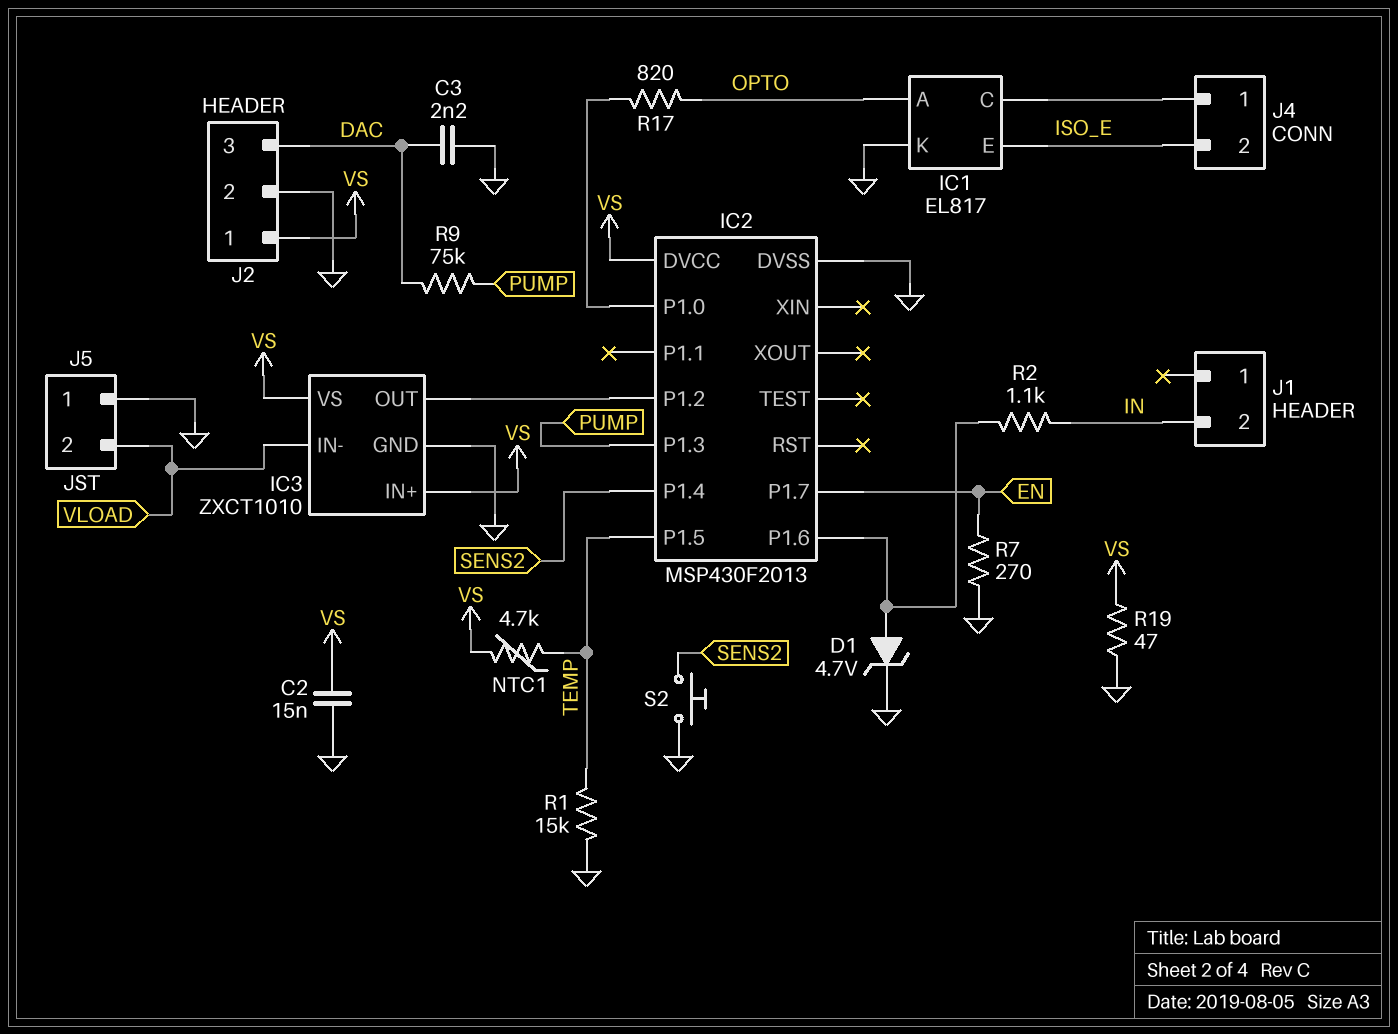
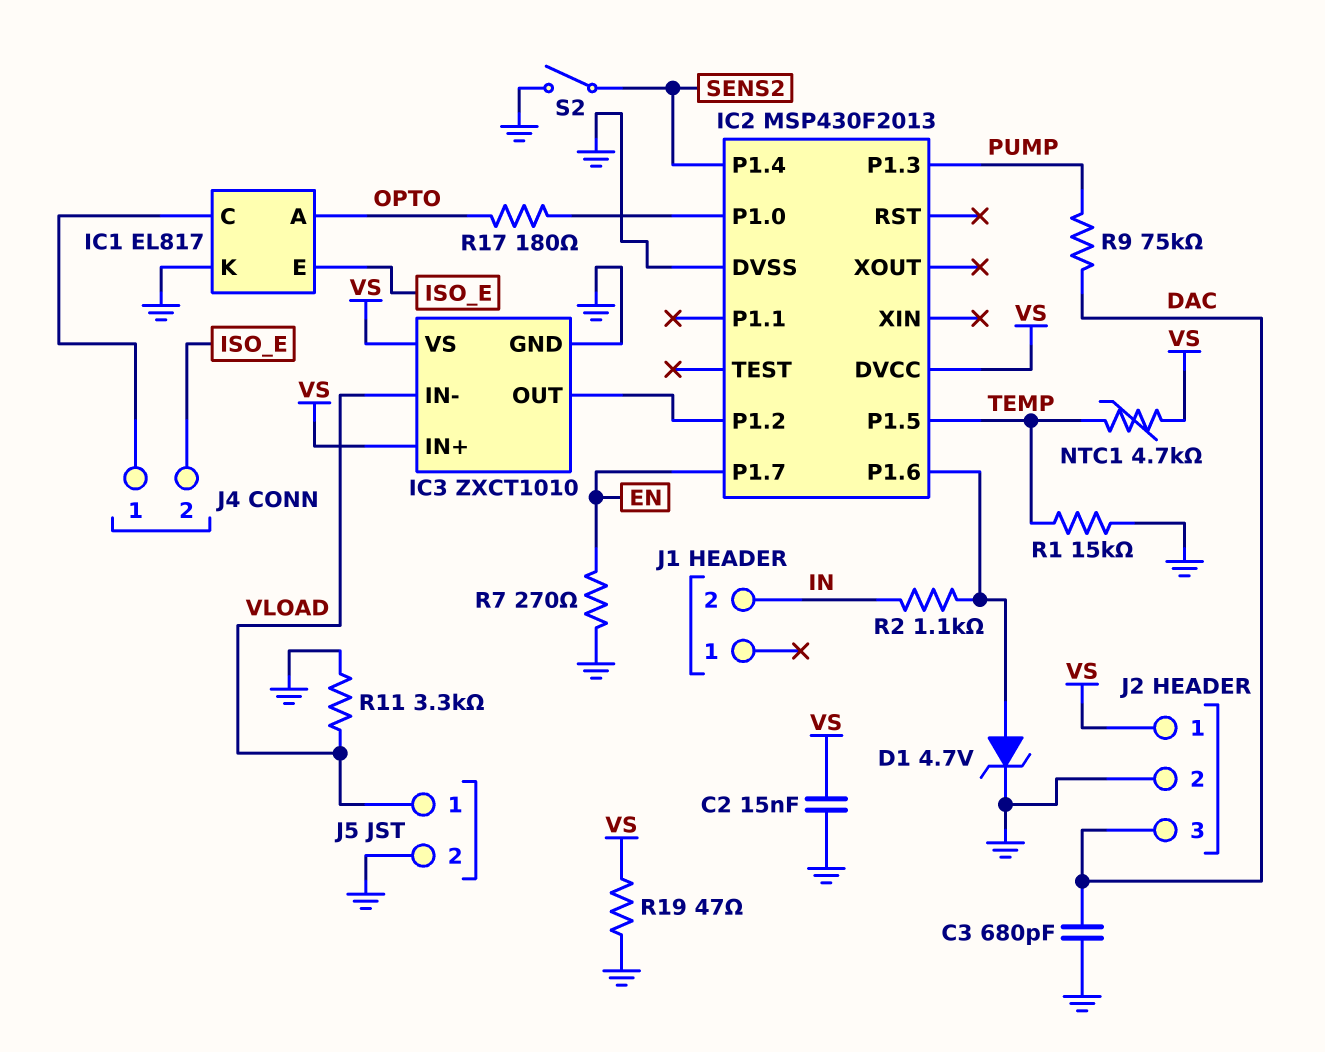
C3: 2.2nF (DAC, GND) -> 680pF (DAC, GND)
J5 pin 1: GND -> VLOAD
J5 pin 2: VLOAD -> GND
R11: none -> 3.3k (GND, VLOAD)
R17: 820 (IC2/P1.0, OPTO) -> 180 (IC2/P1.0, OPTO)
S2: button (GND, SENS2) -> switch (GND, SENS2)

